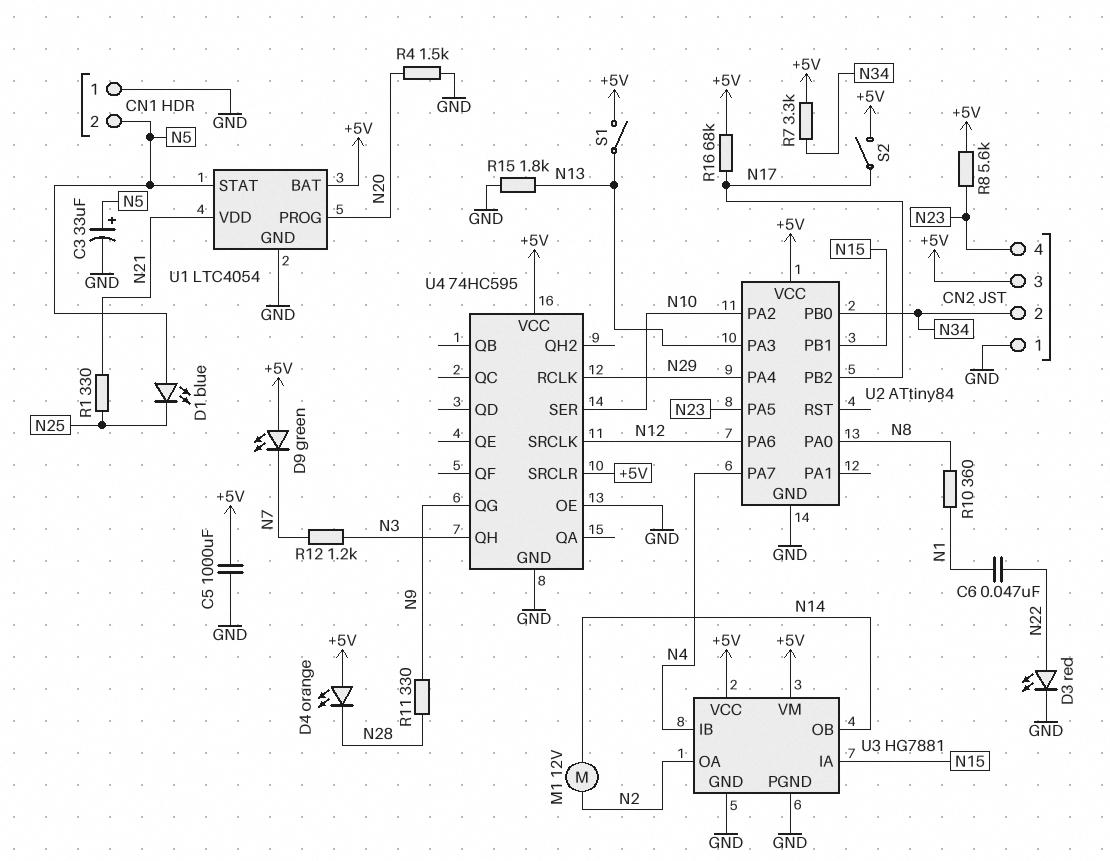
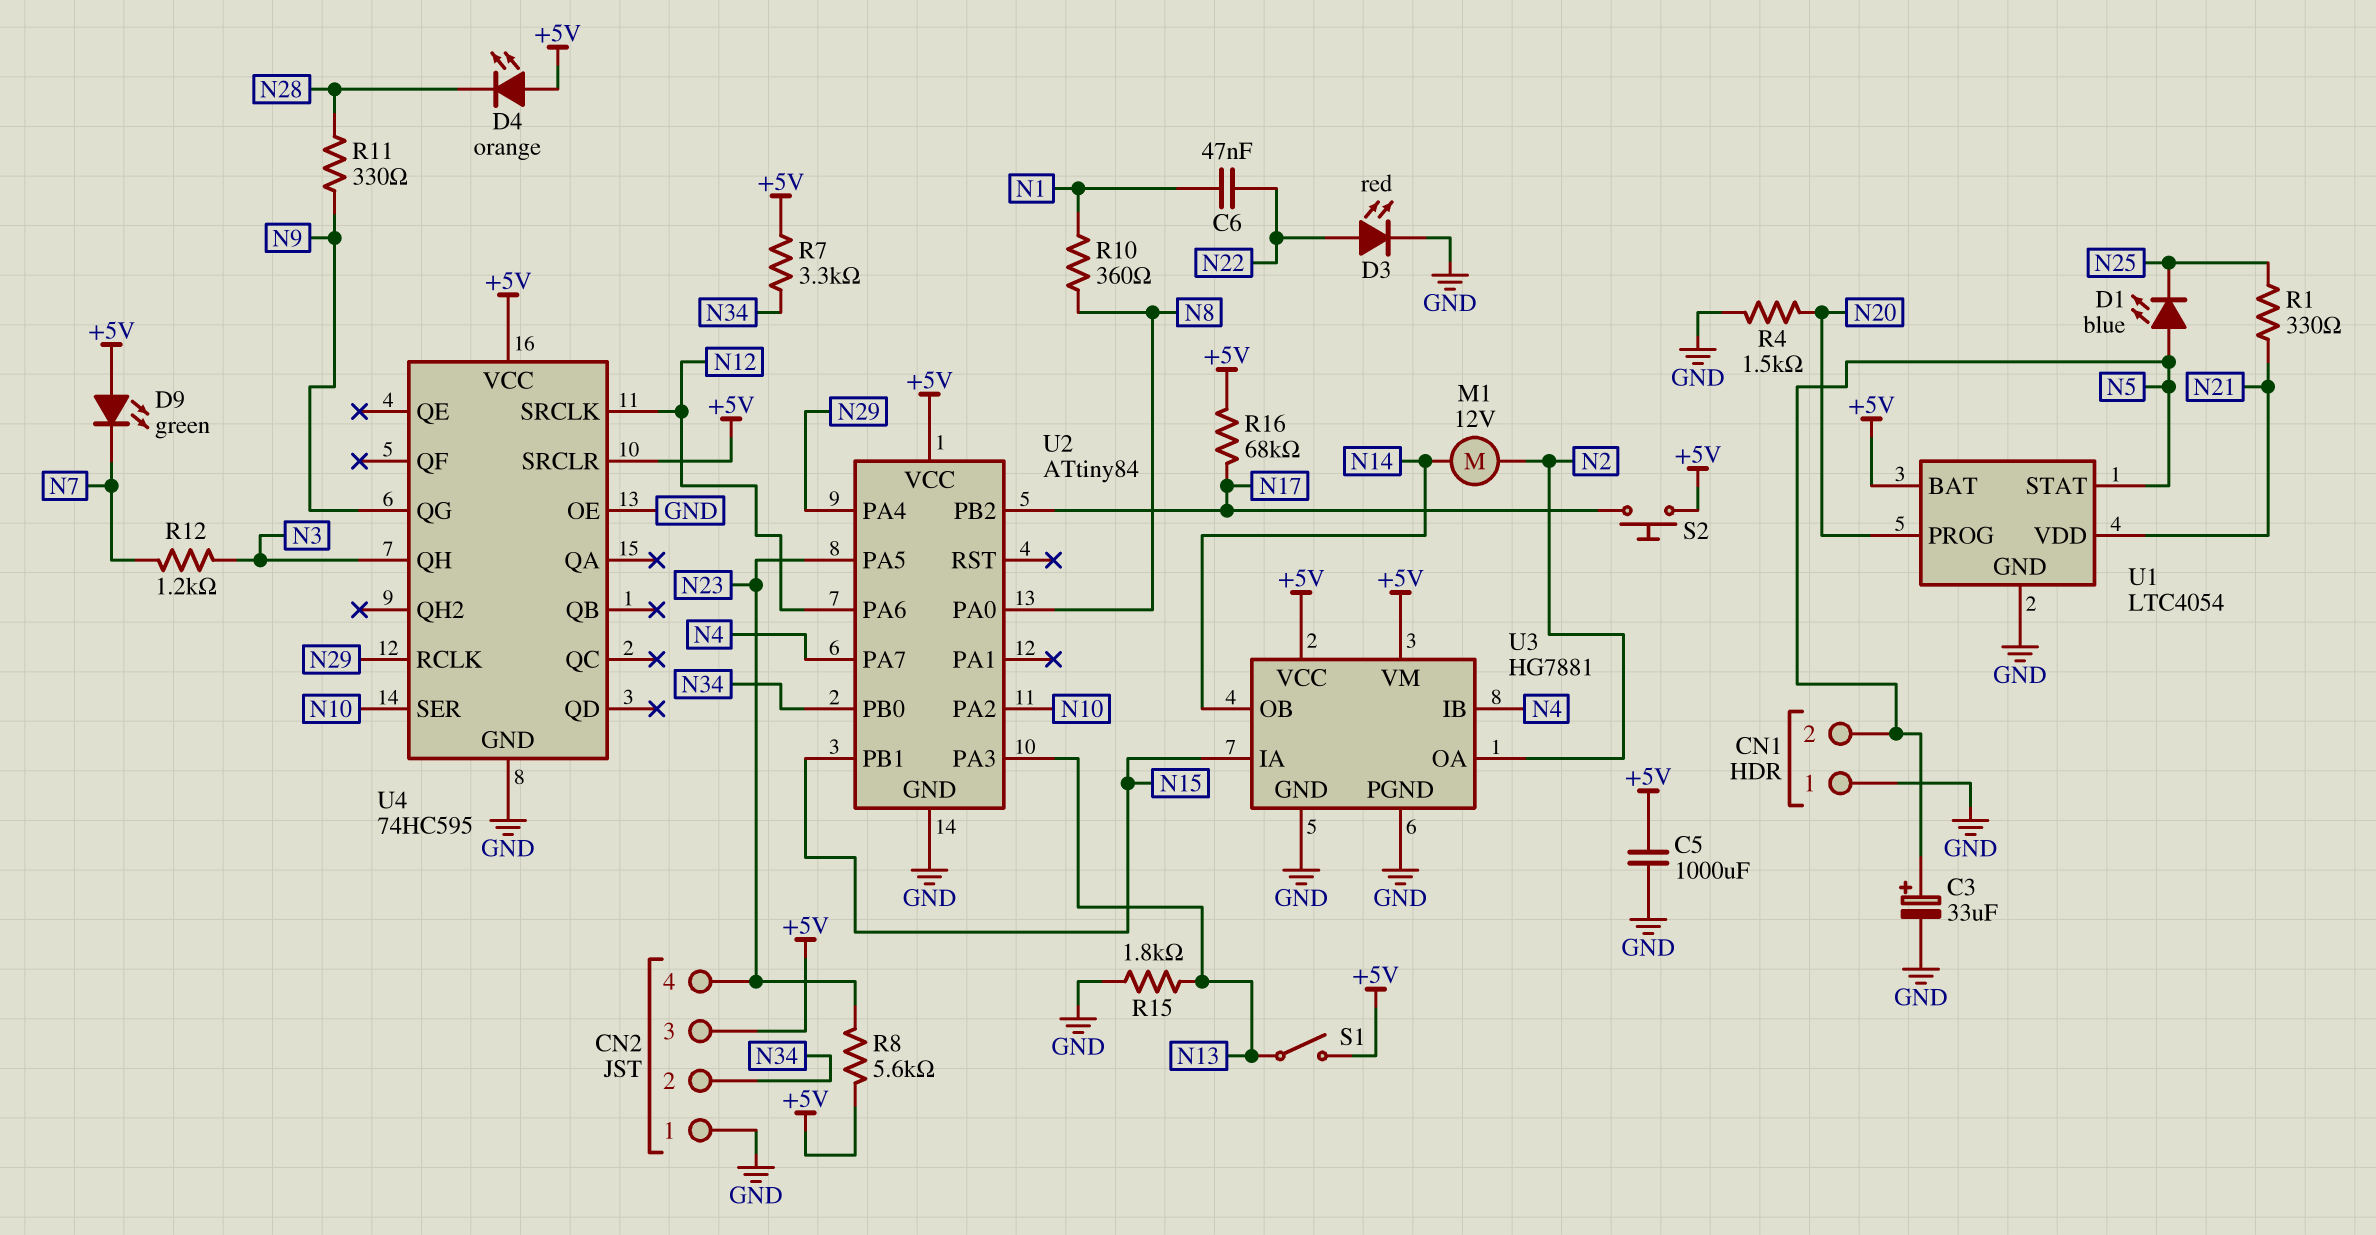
S2: switch (+5V, N17) -> button (+5V, N17)

